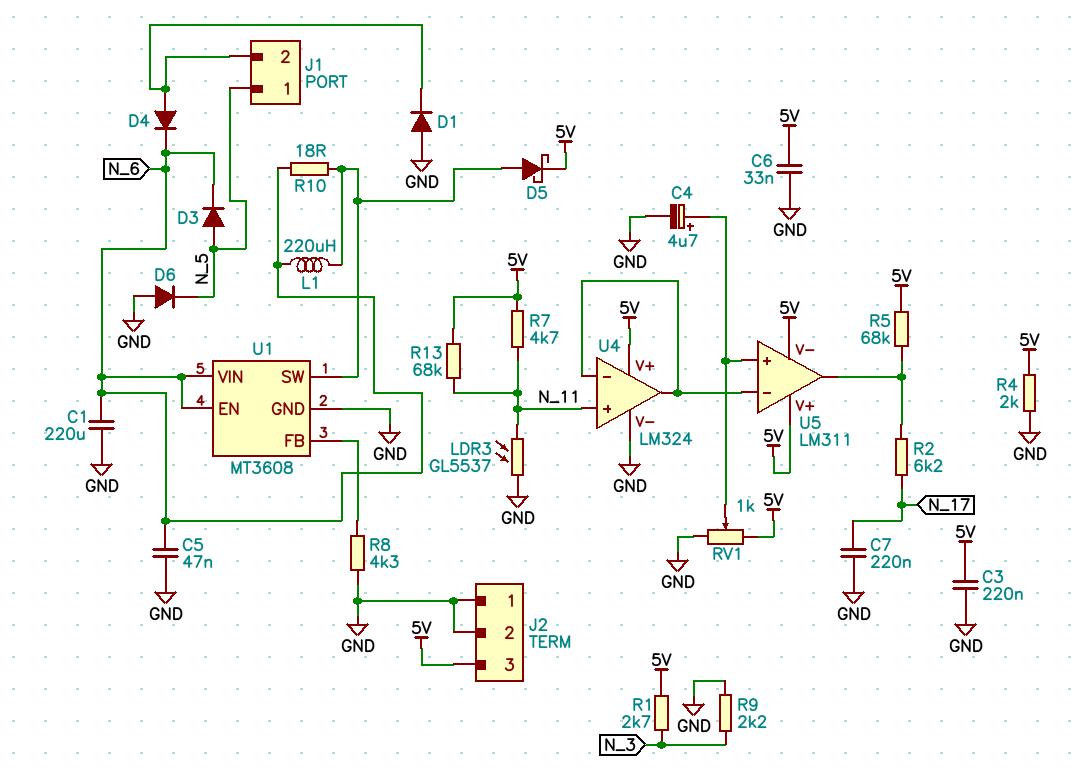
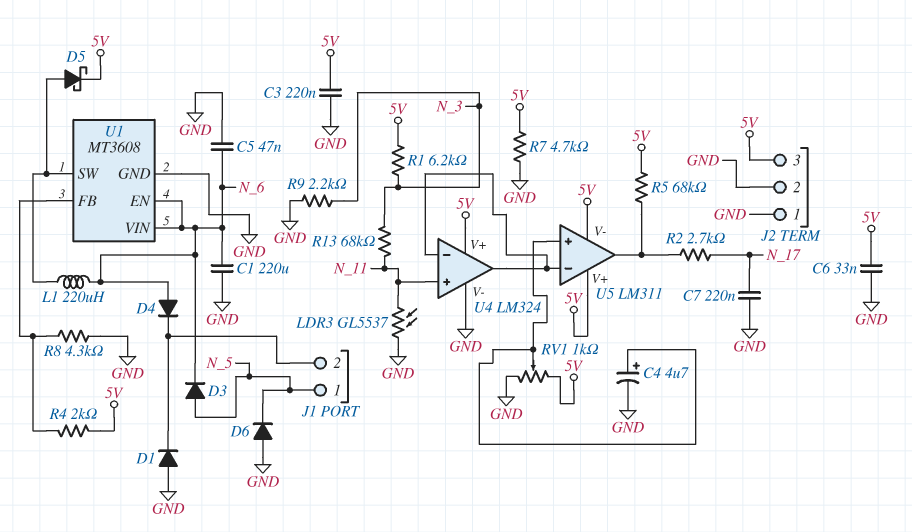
D4: diode (A J1/2, K N_6) -> diode (A N_6, K J1/2)
R1: 2.7k (5V, N_3) -> 6.2k (5V, N_3)
R2: 6.2k (N_17, U5/out) -> 2.7k (N_17, U5/out)
R4: 2k (5V, GND) -> 2k (5V, U1/FB)
R7: 4.7k (5V, N_11) -> 4.7k (5V, GND)
R10: 18 (N_6, U1/SW) -> none
R13: 68k (5V, N_11) -> 68k (N_3, N_11)

